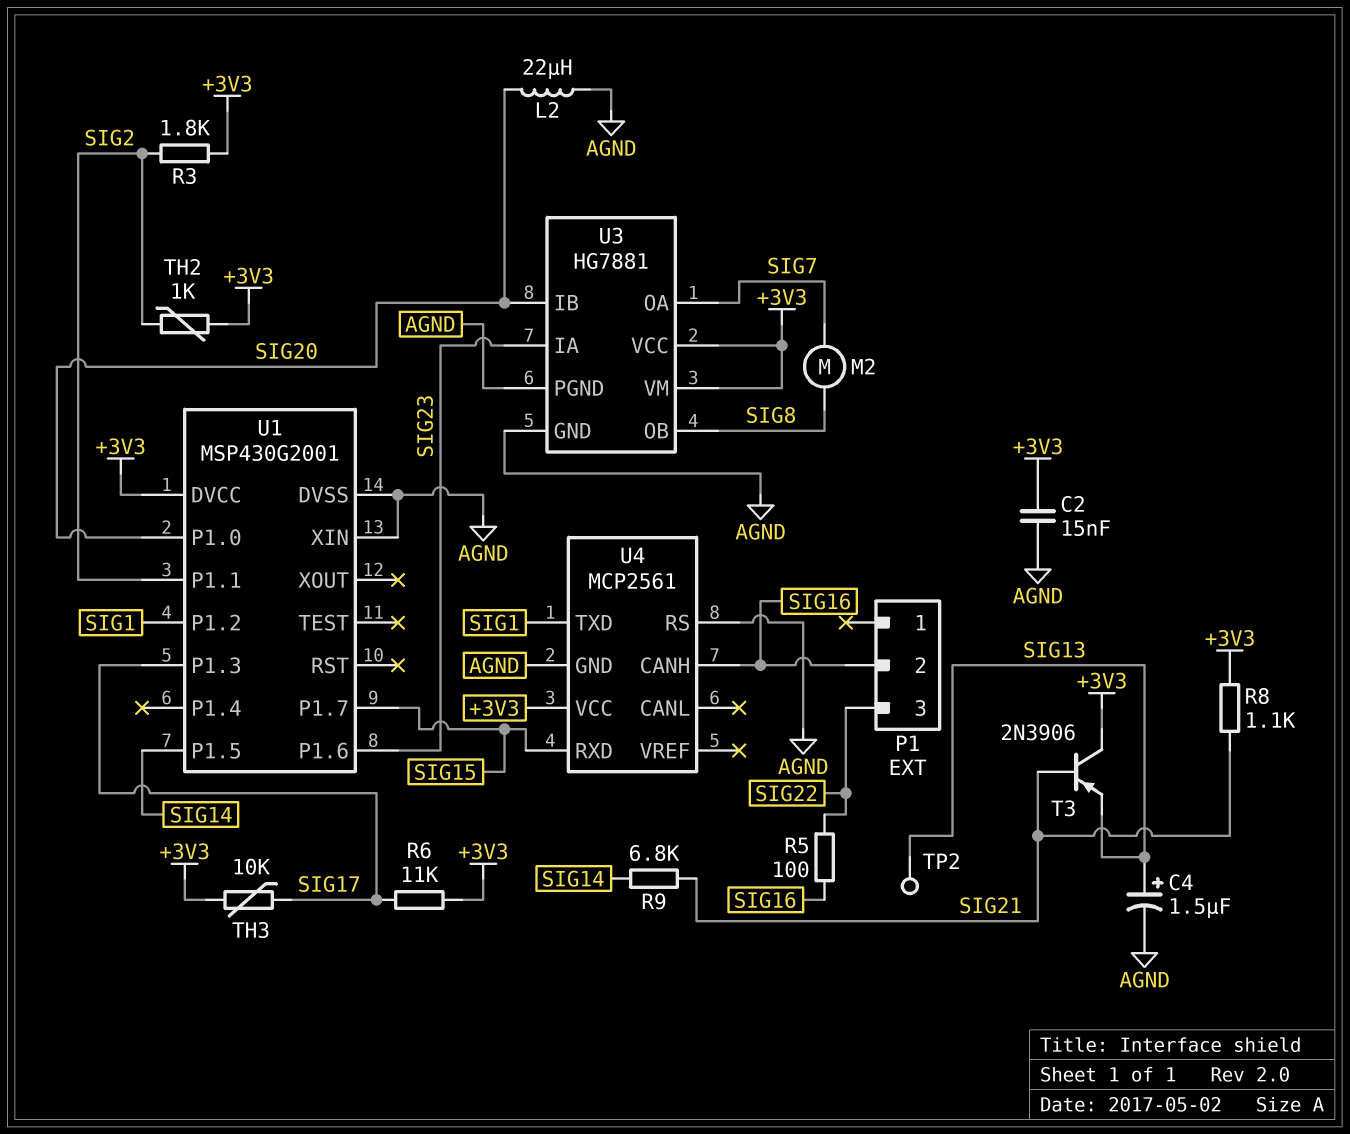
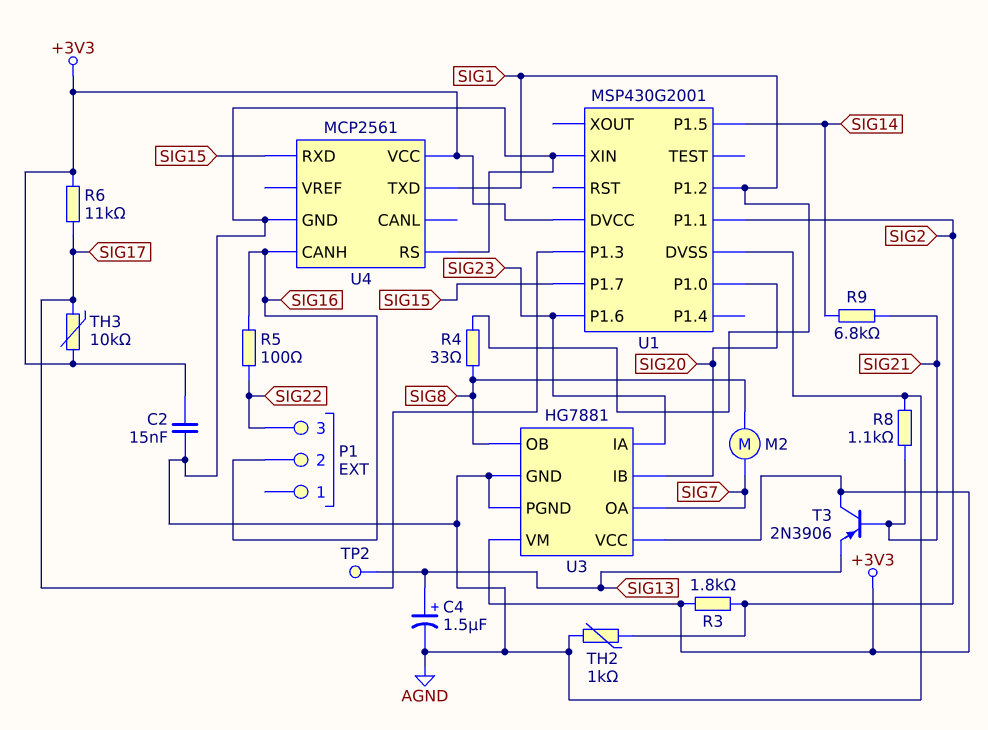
L2: 22uH (AGND, SIG20) -> none
R4: none -> 33 (SIG1, SIG8)
R8: 1.1k (+3V3, SIG21) -> 1.1k (AGND, SIG21)
TH2: 1k (+3V3, SIG2) -> 1k (AGND, SIG2)

